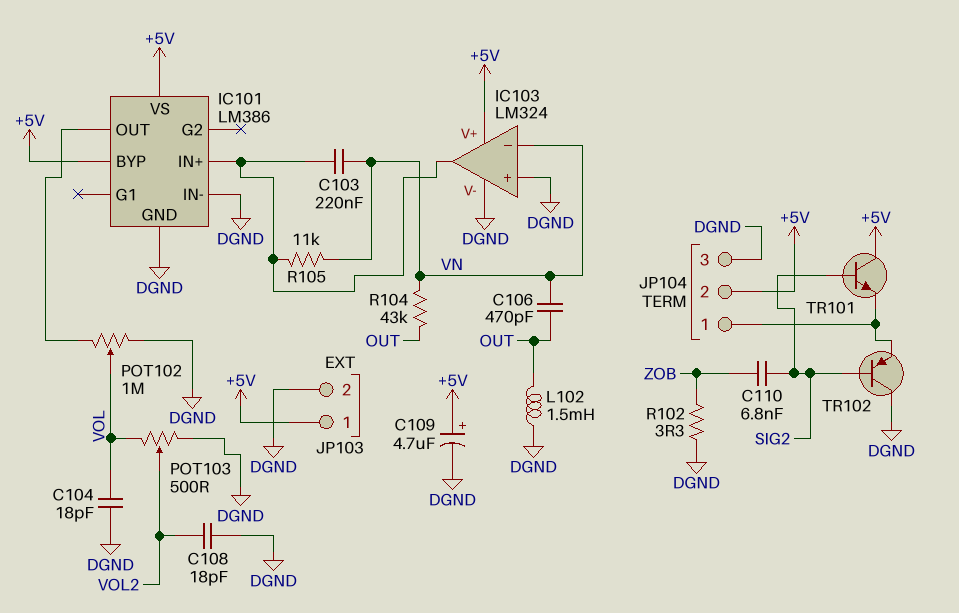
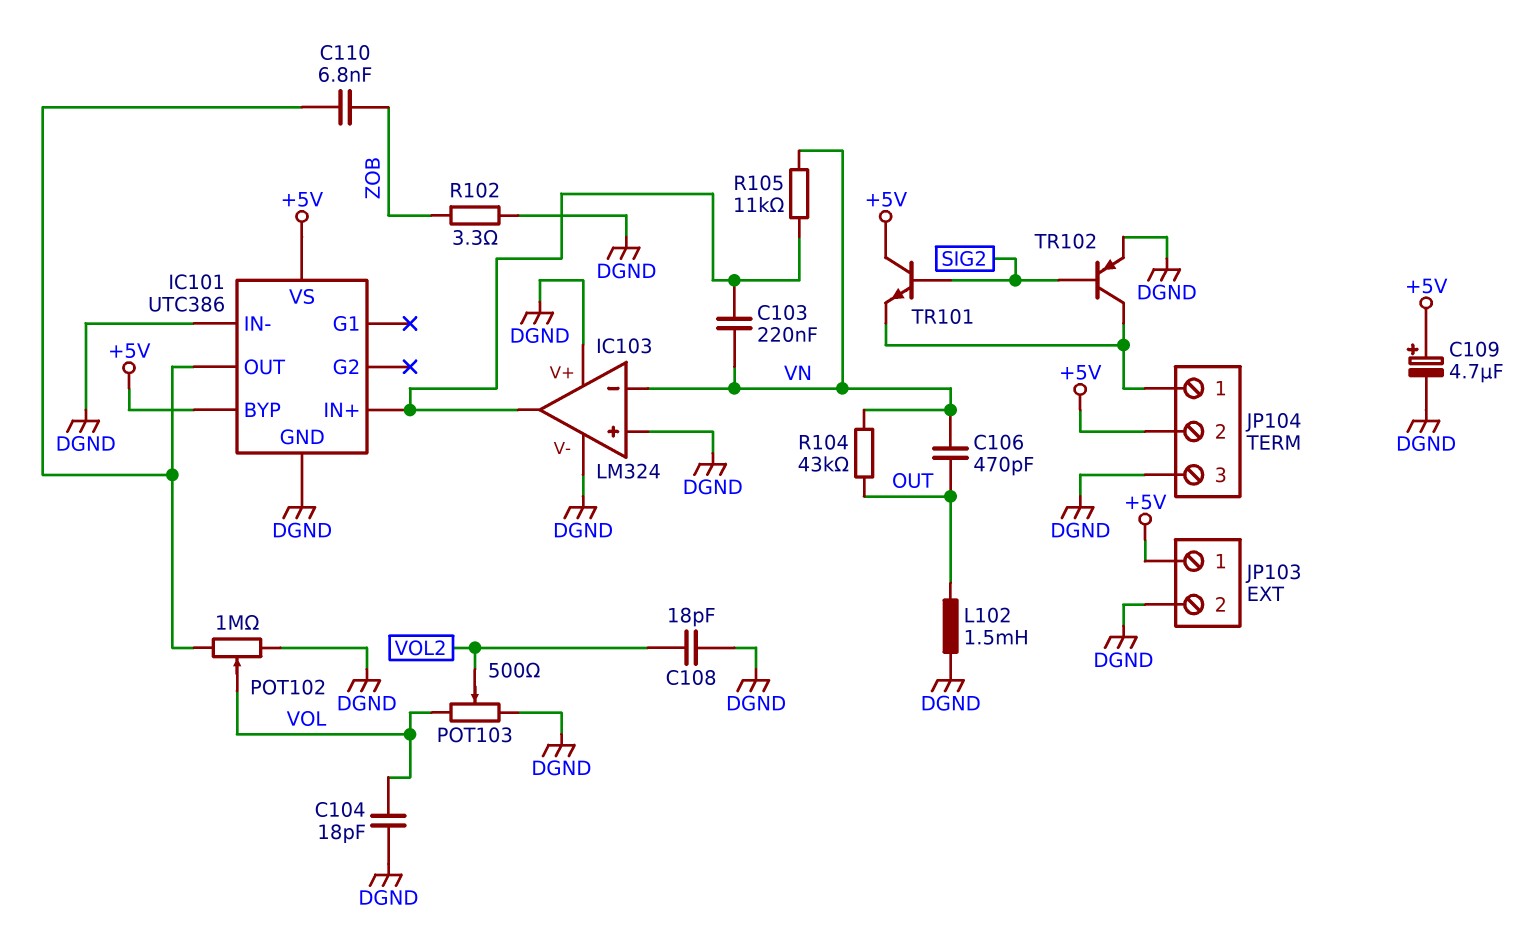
C110: 6.8nF (SIG2, ZOB) -> 6.8nF (IC101/OUT, ZOB)
IC101: LM386 -> UTC386
IC103 pin V+: +5V -> DGND
TR102: PNP (B SIG2, C DGND, E JP104/1) -> PNP (B SIG2, C JP104/1, E DGND)

